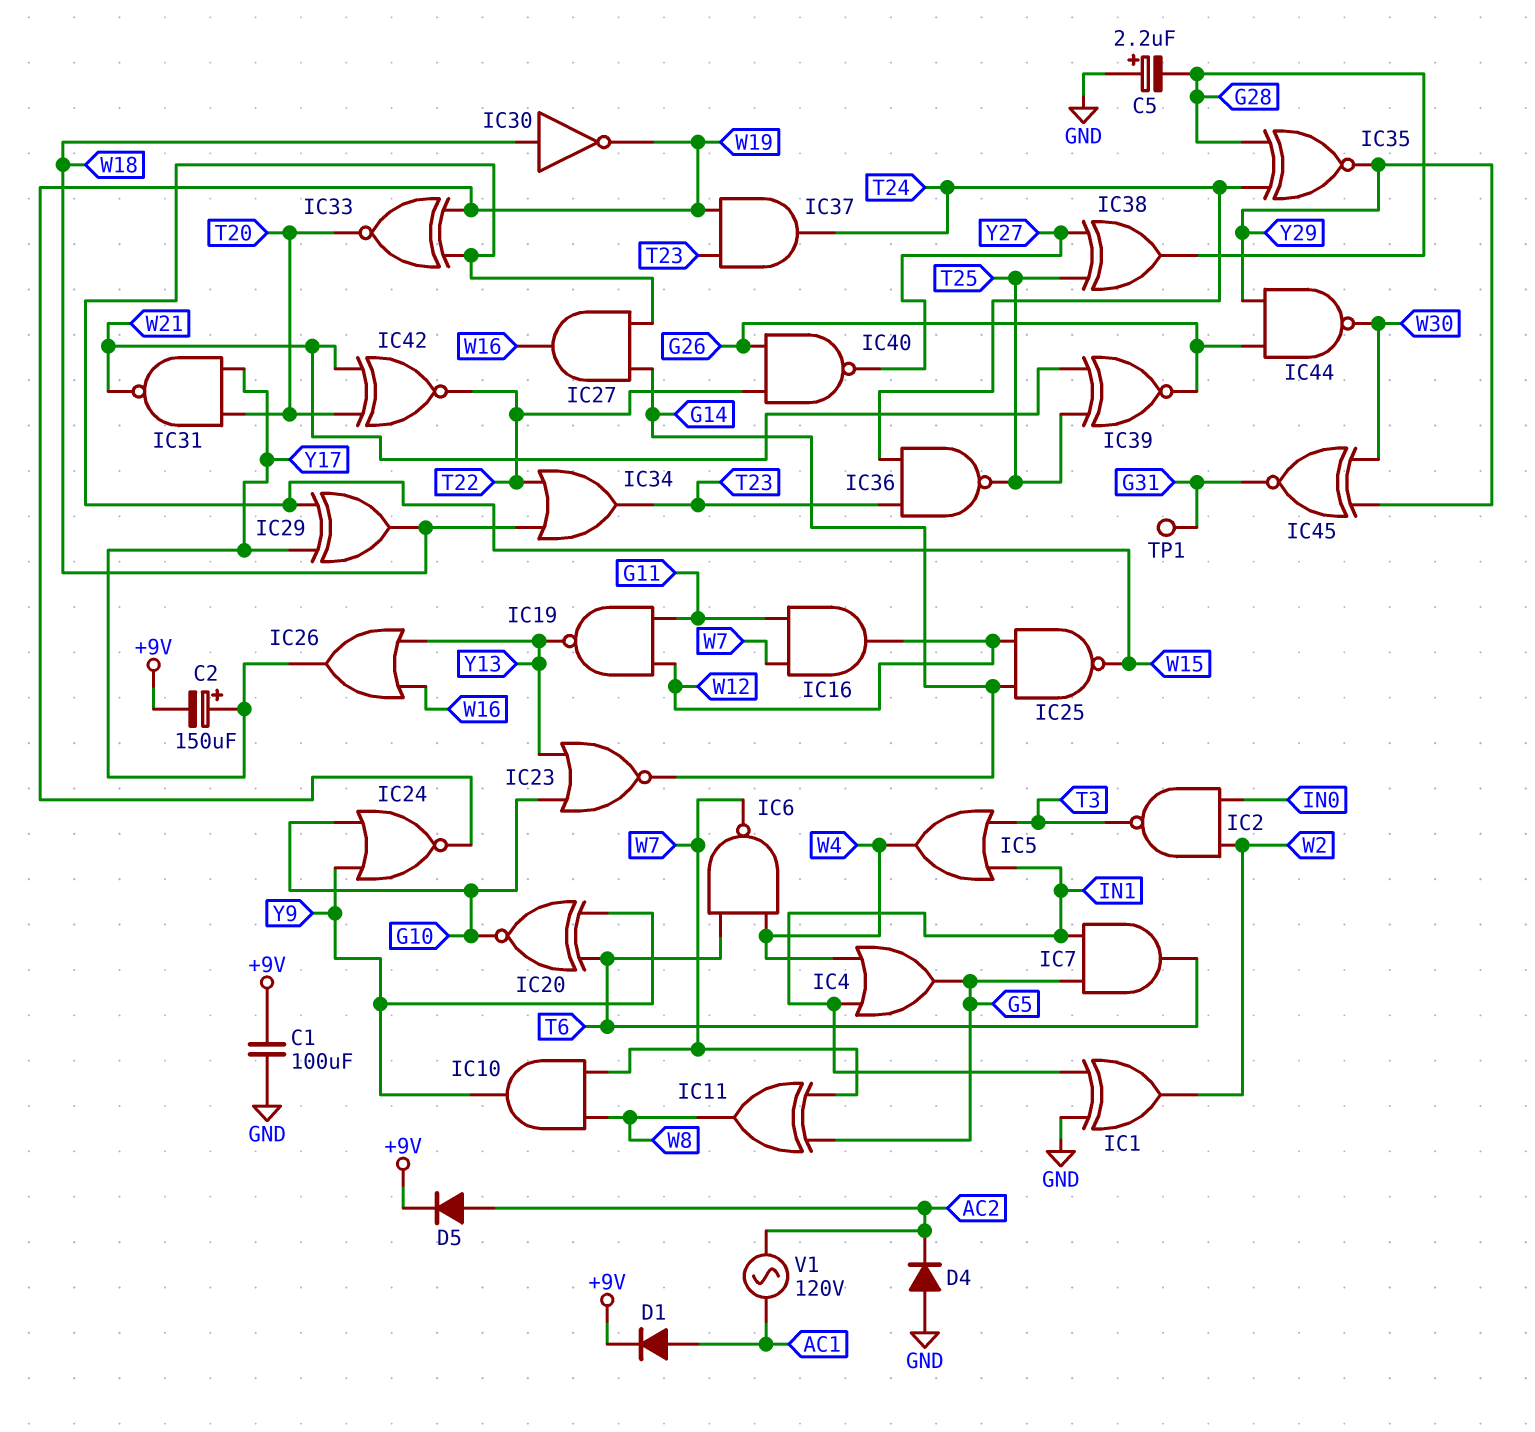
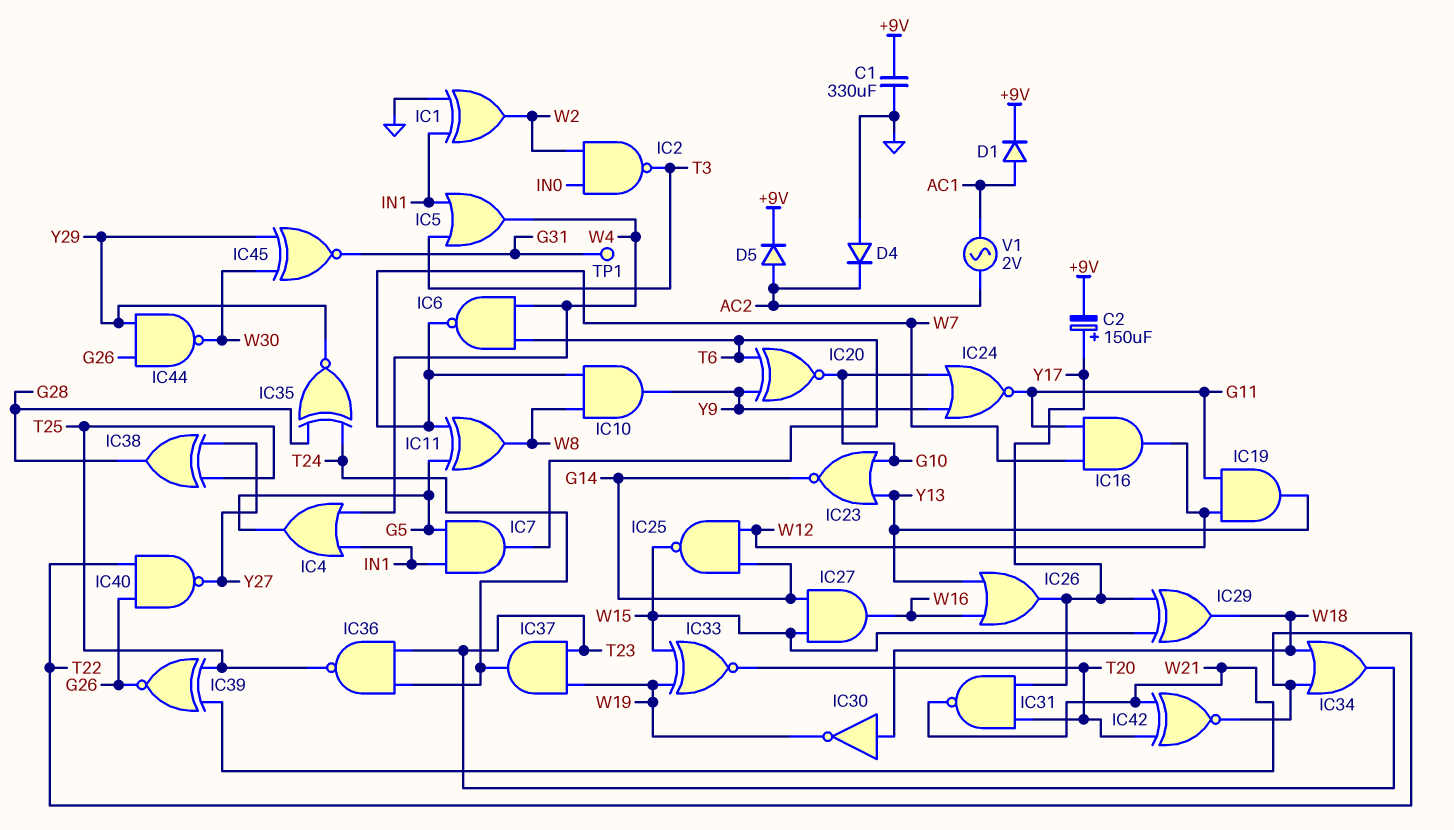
C1: 100uF (+9V, GND) -> 330uF (+9V, GND)
C5: 2.2uF (plus GND, minus G28) -> none
IC19: NAND (in G11, in W12, out Y13) -> AND (in G11, in W12, out Y13)
IC24: NOR (in G10, in Y9, out W19) -> NOR (in G10, in Y9, out G11)
V1: AC 120V (AC1, AC2) -> AC 2V (AC1, AC2)

